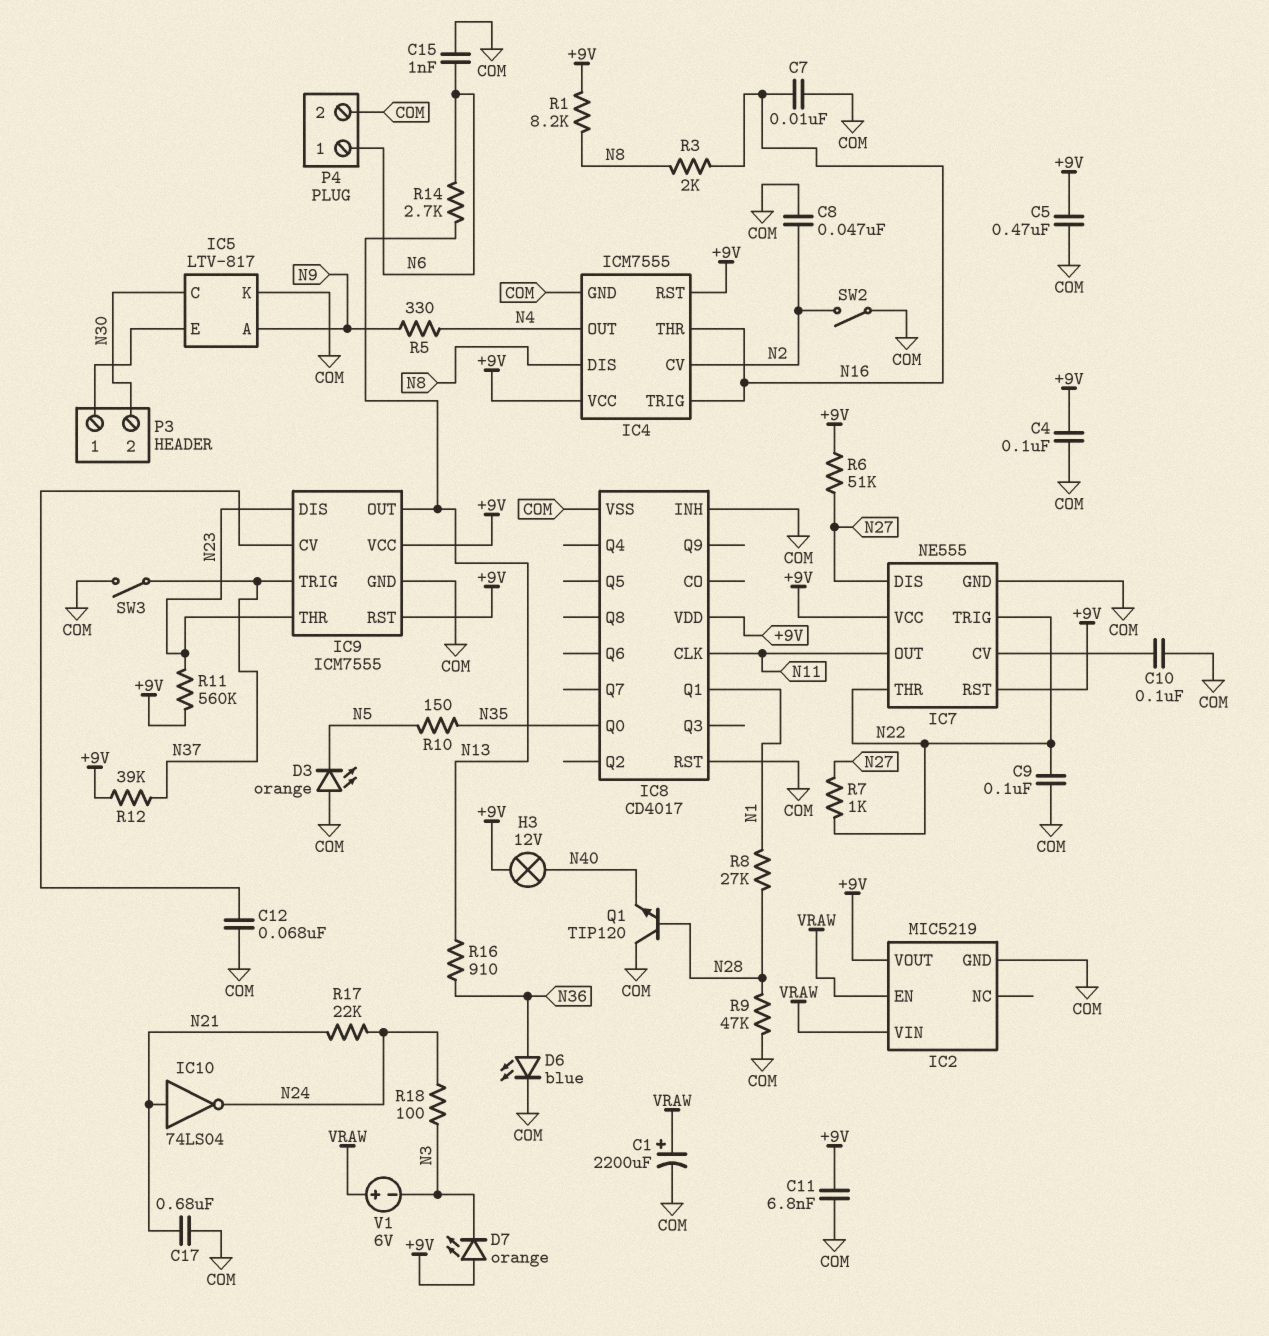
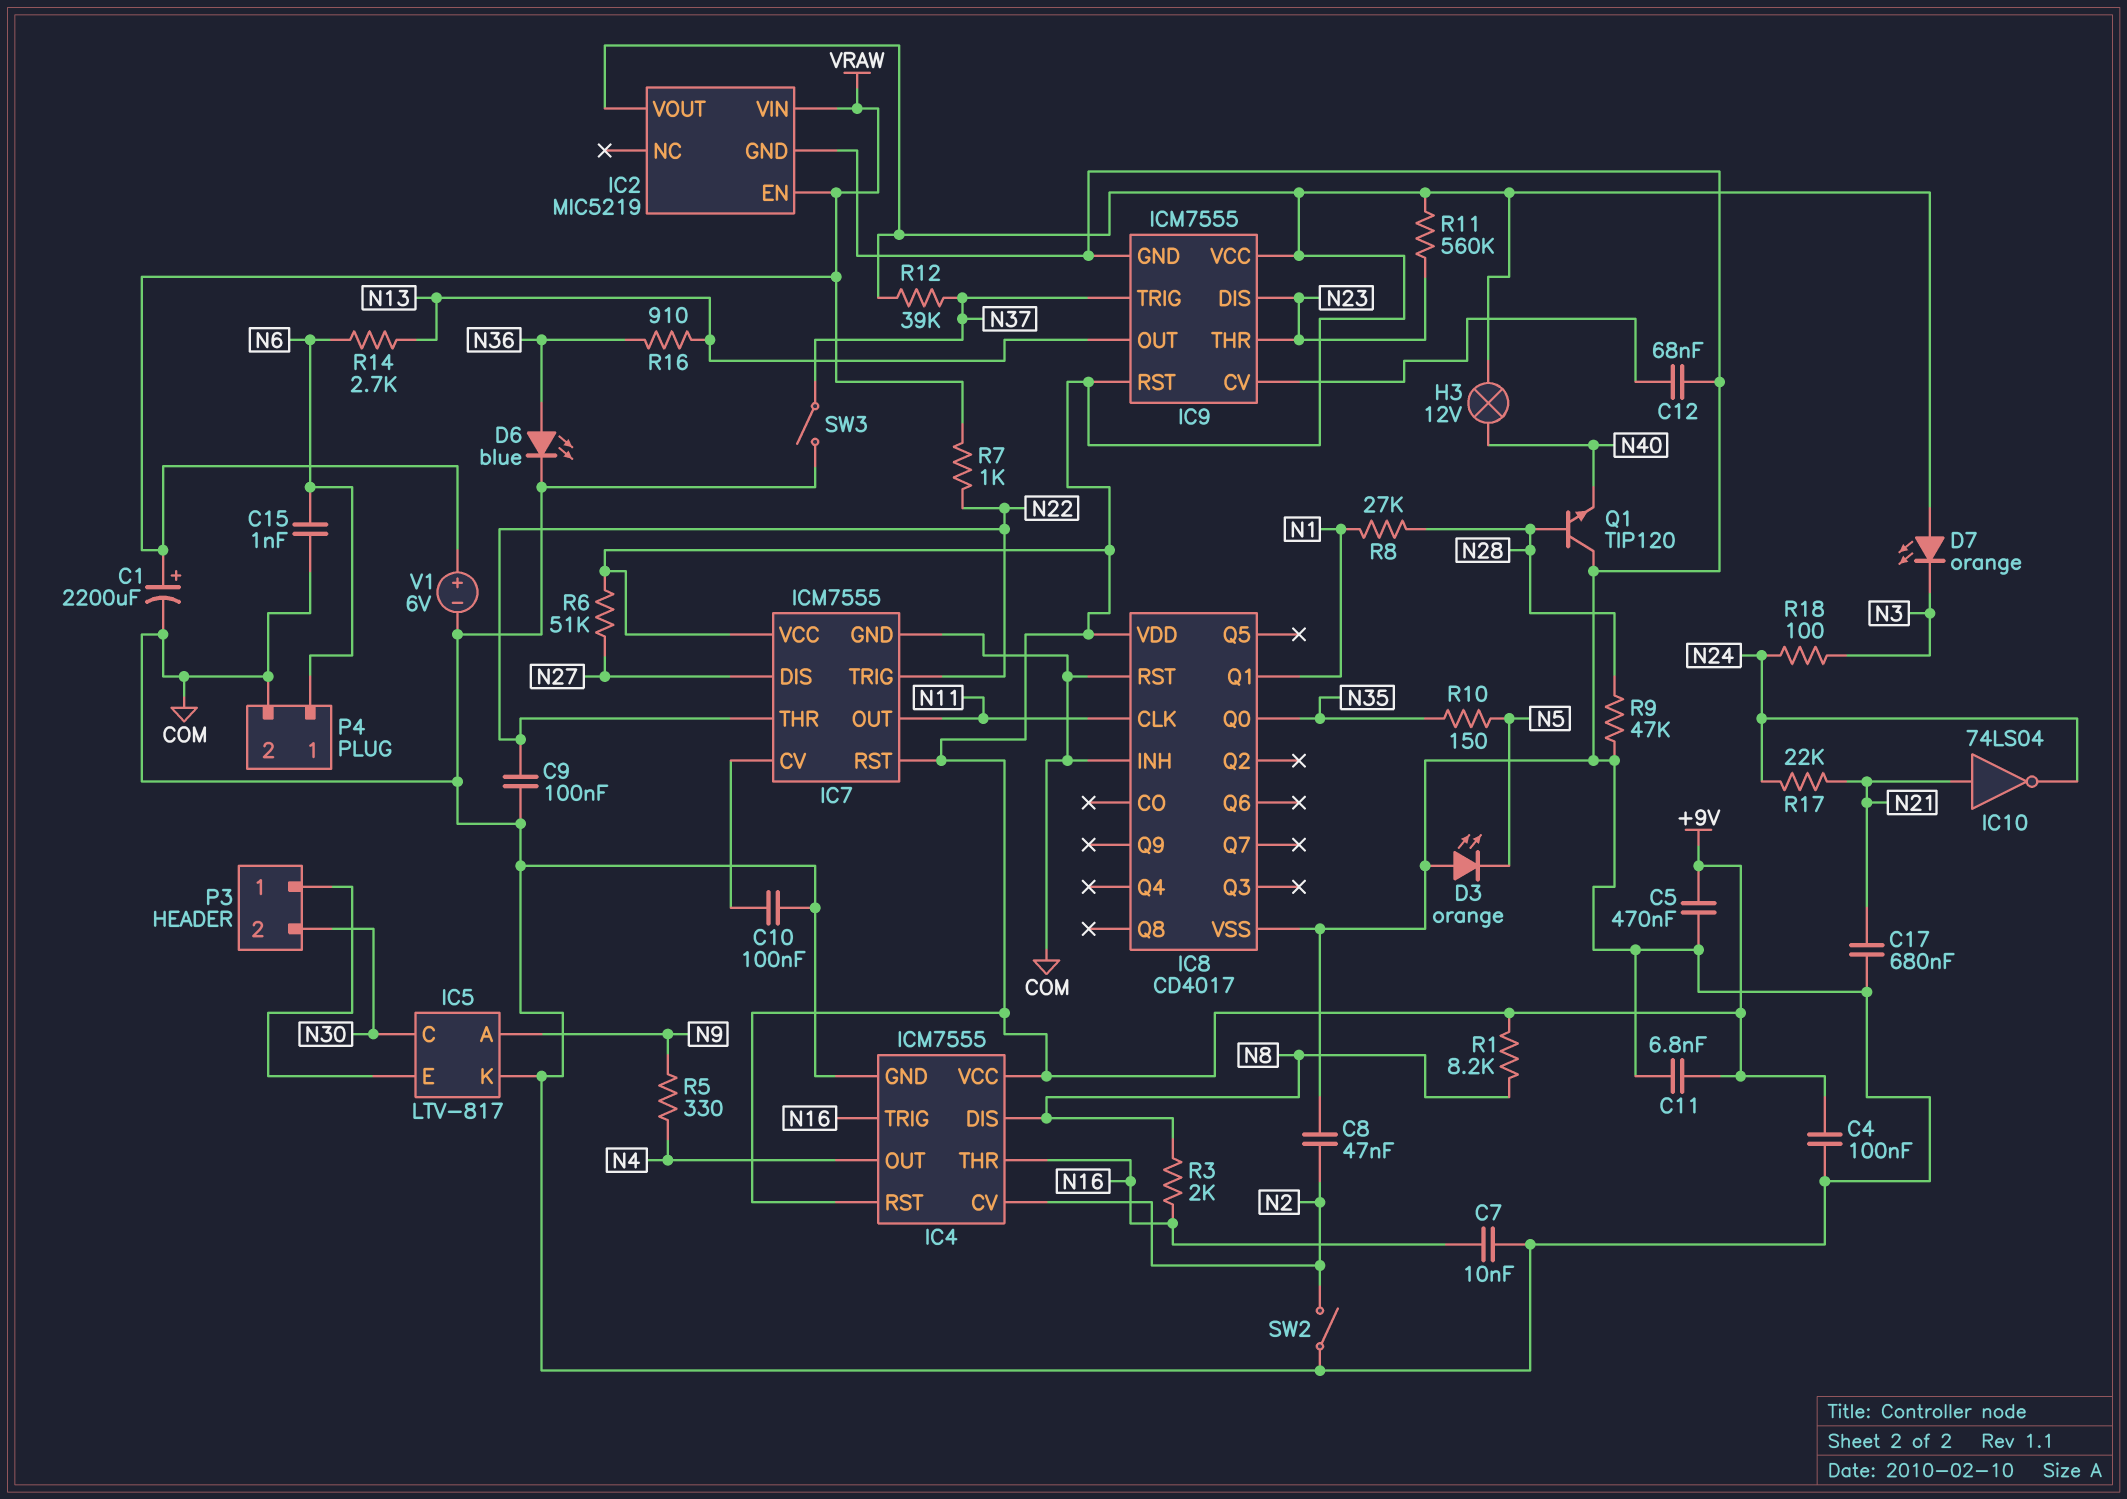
IC7: NE555 -> ICM7555
R7: 1k (N22, N27) -> 1k (N22, VRAW)
V1: 6V (plus VRAW, minus N3) -> 6V (plus VRAW, minus COM)

